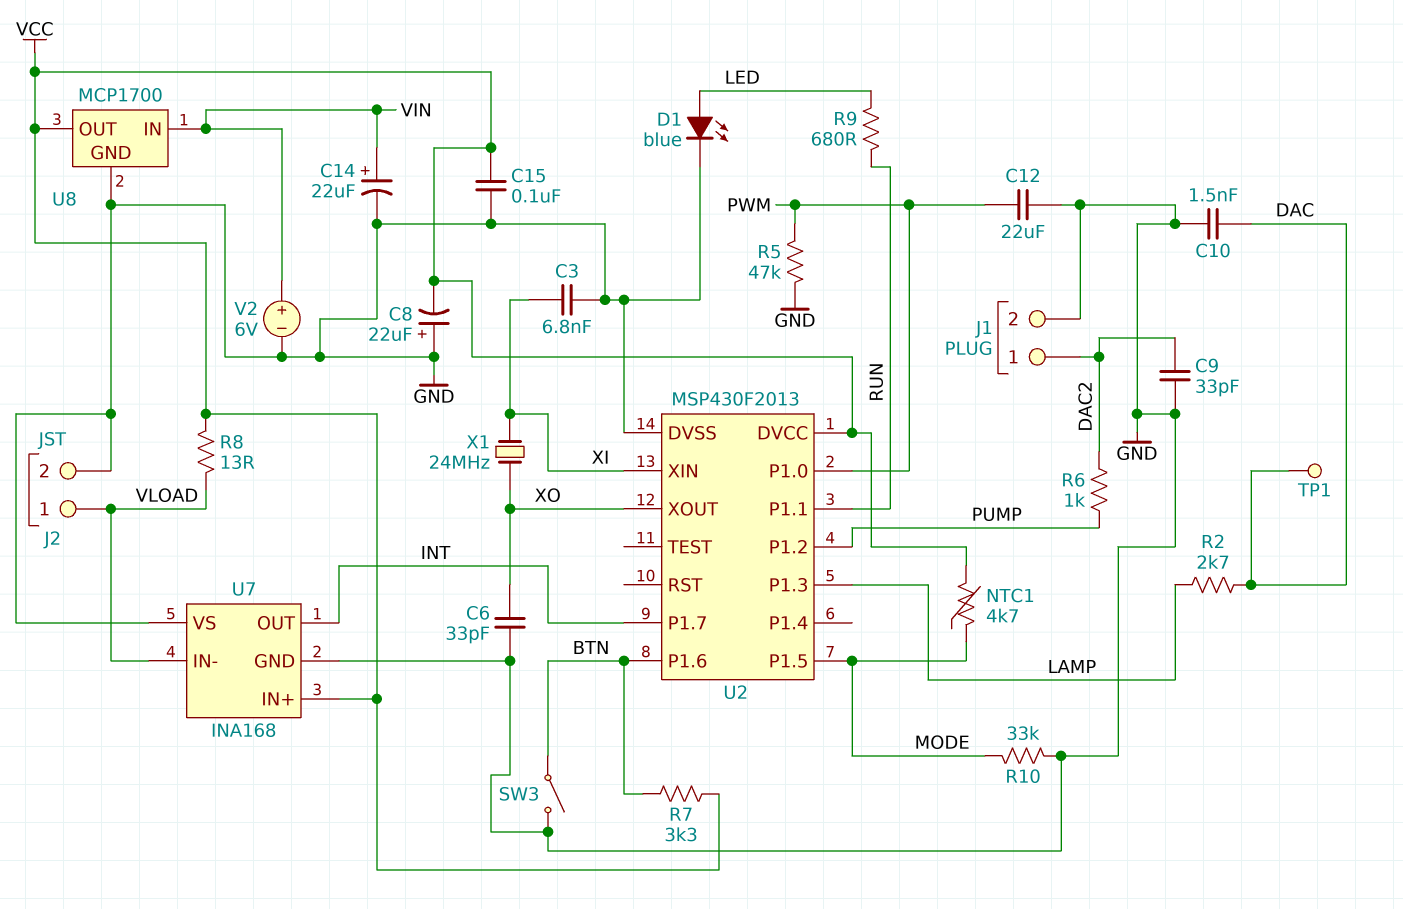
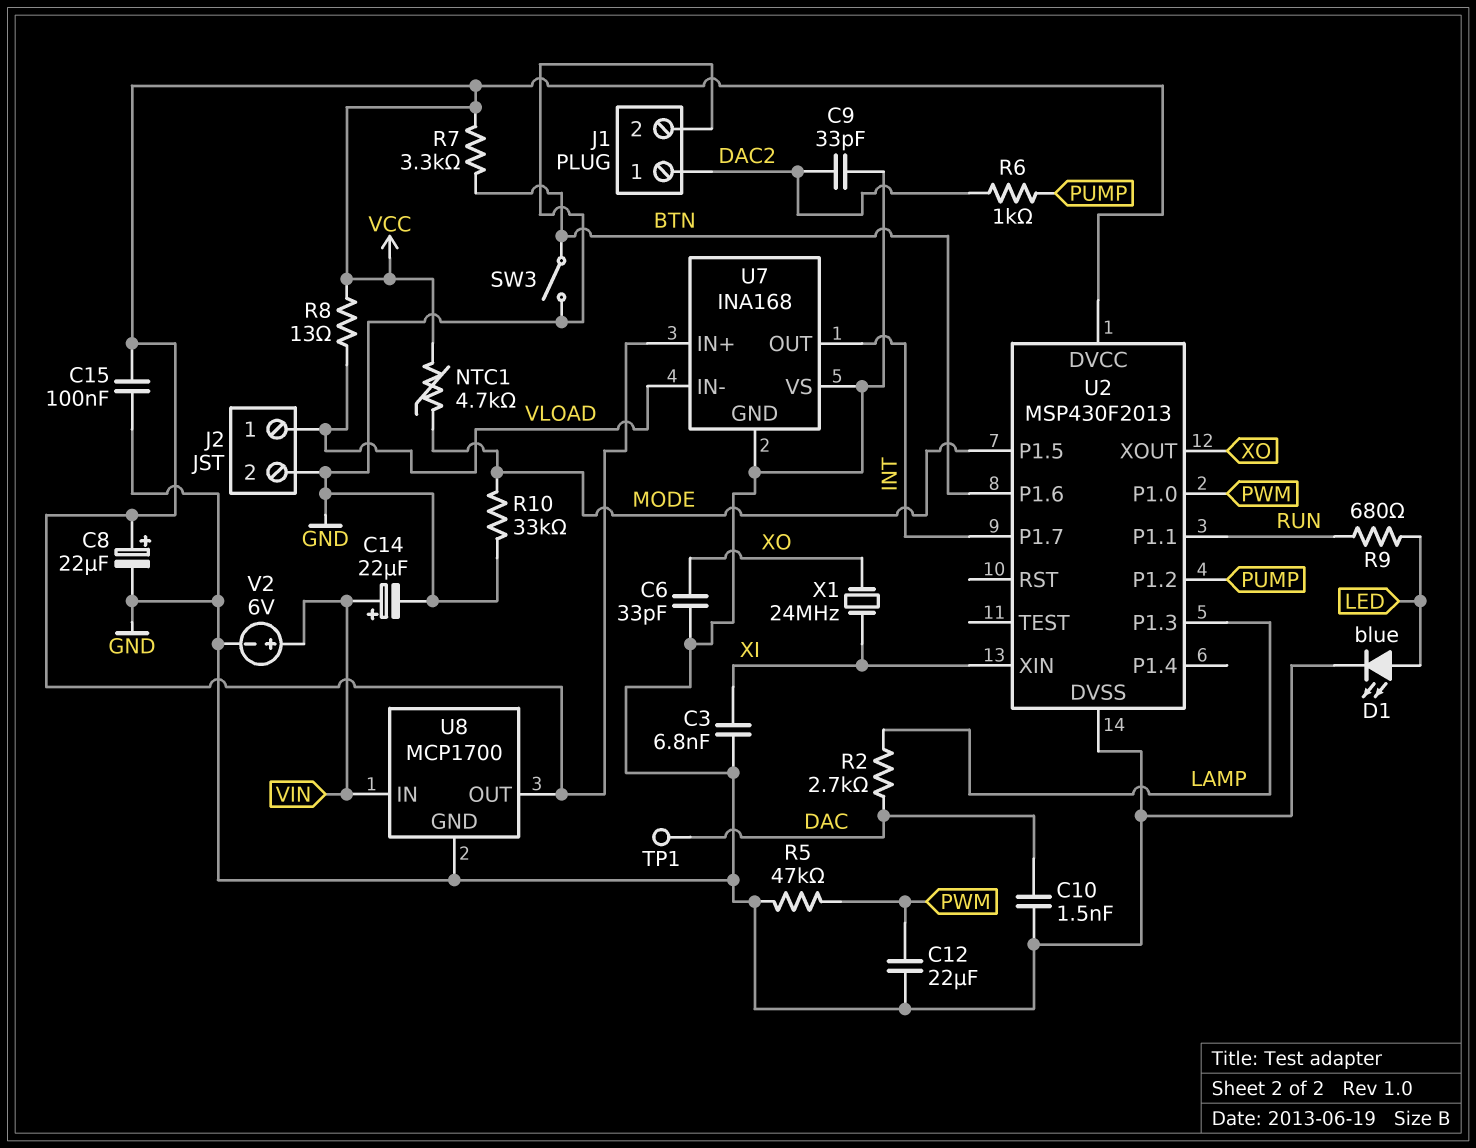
C8: 22uF (plus GND, minus VCC) -> 22uF (plus VCC, minus GND)

